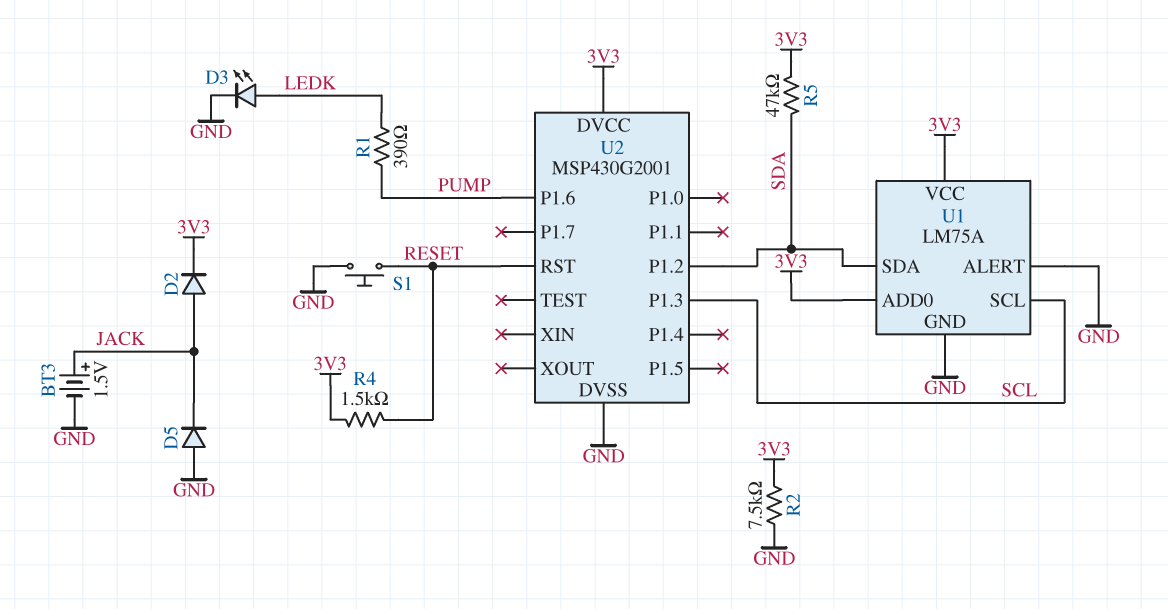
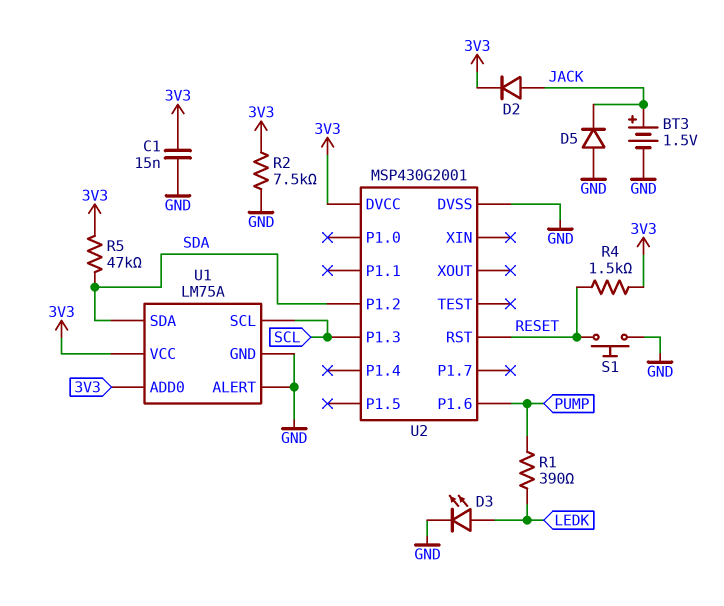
C1: none -> 15nF (3V3, GND)

